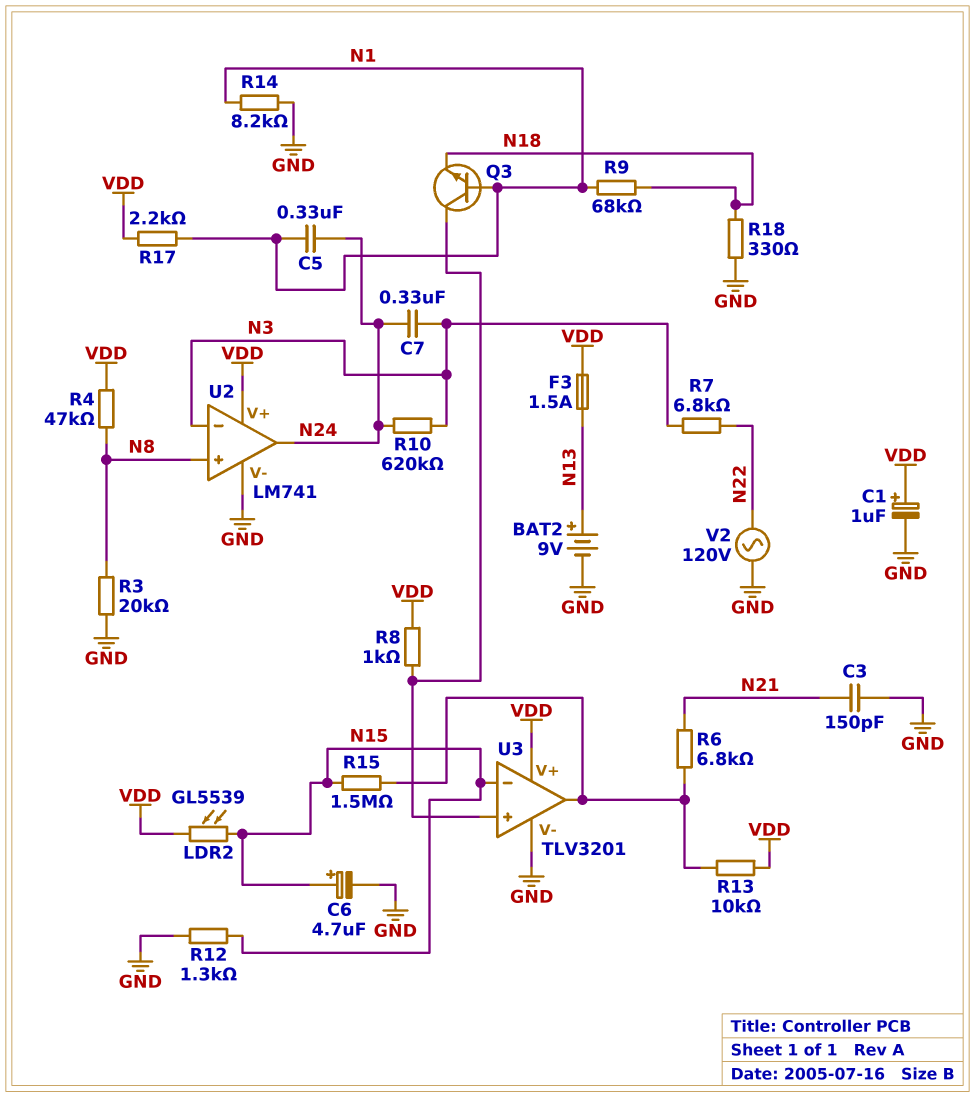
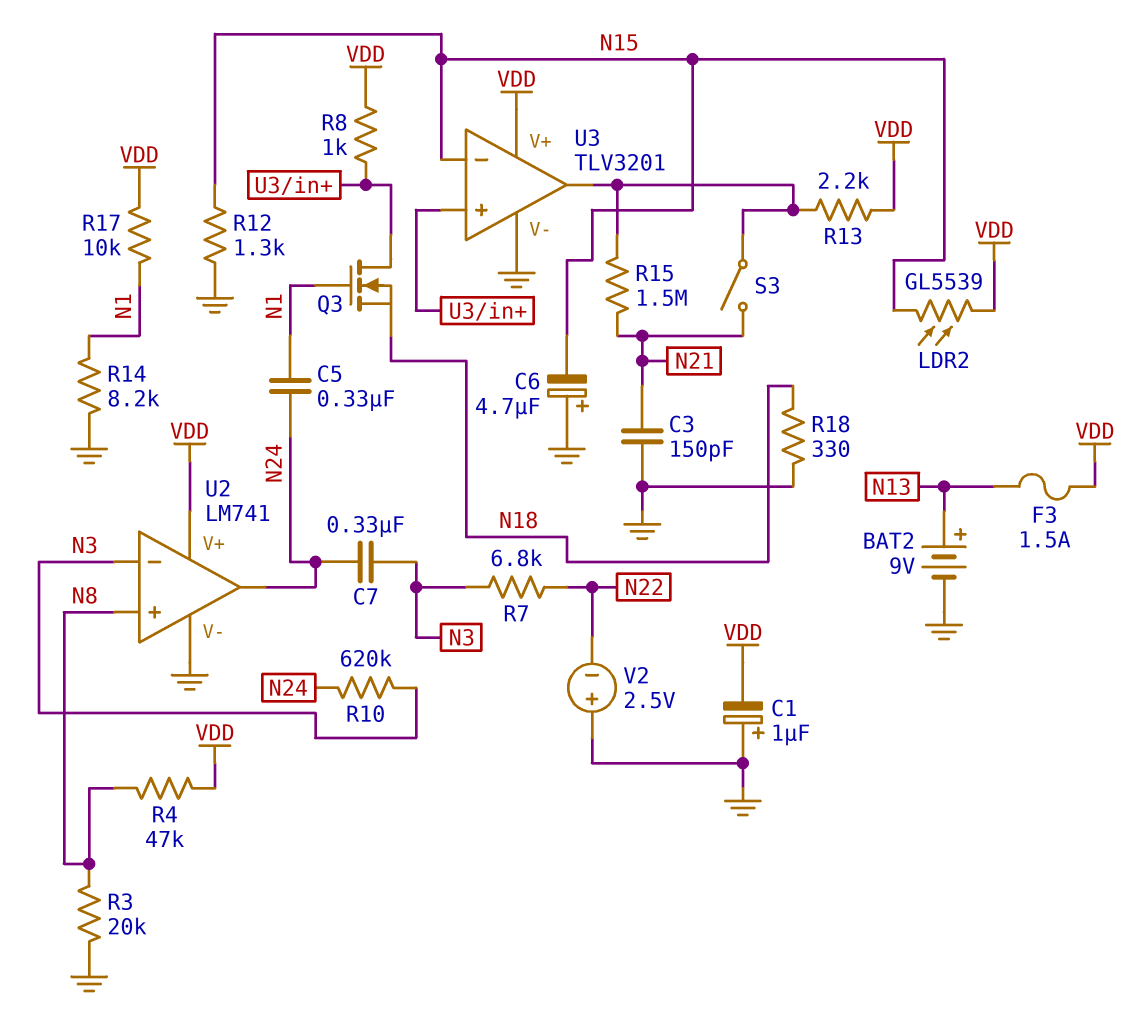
C1: 1uF (plus VDD, minus GND) -> 1uF (plus GND, minus VDD)
C6: 4.7uF (plus N15, minus GND) -> 4.7uF (plus GND, minus N15)
Q3: NPN (B N1, C U3/in+, E N18) -> NMOS (G N1, D U3/in+, S N18)
R6: 6.8k (N21, U3/out) -> none
R9: 68k (N1, N18) -> none
R13: 10k (U3/out, VDD) -> 2.2k (U3/out, VDD)
R15: 1.5M (N15, U3/out) -> 1.5M (N21, U3/out)
R17: 2.2k (N1, VDD) -> 10k (N1, VDD)
S3: none -> switch (N21, U3/out)
V2: AC 120V (GND, N22) -> 2.5V (plus GND, minus N22)

